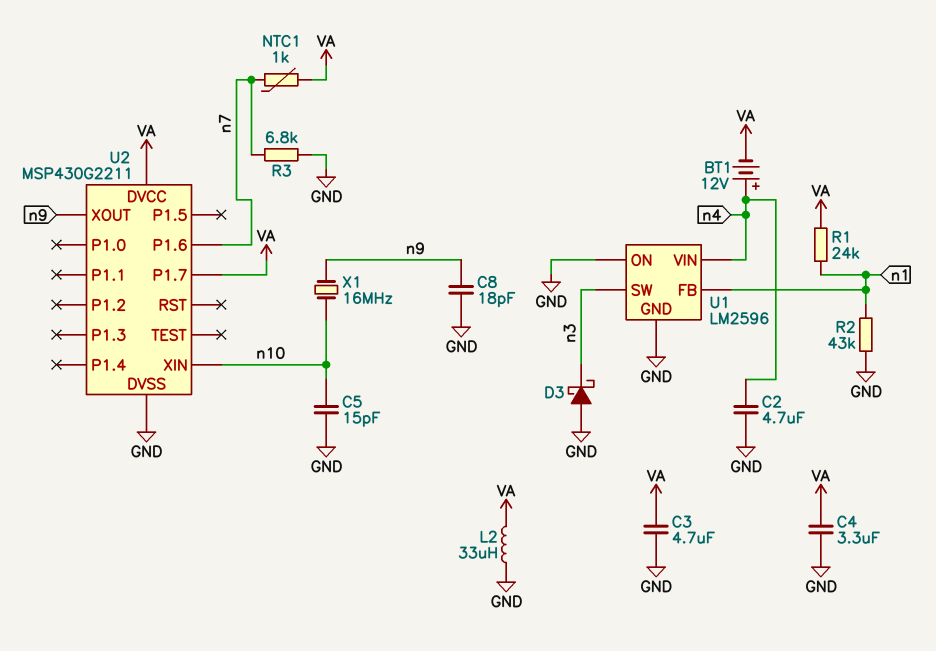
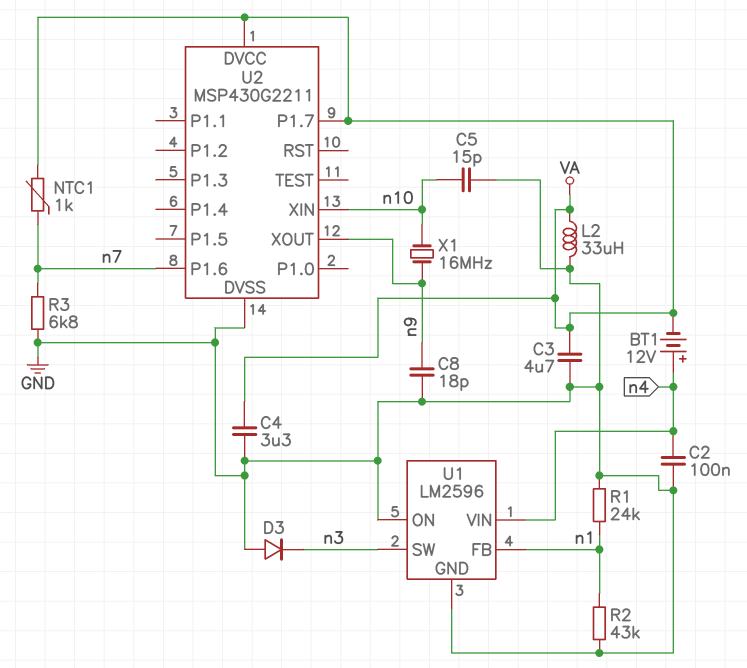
C2: 4.7uF (GND, n4) -> 100nF (GND, n4)
D3: schottky (A GND, K n3) -> diode (A GND, K n3)
R1: 24k (VA, n1) -> 24k (GND, n1)

